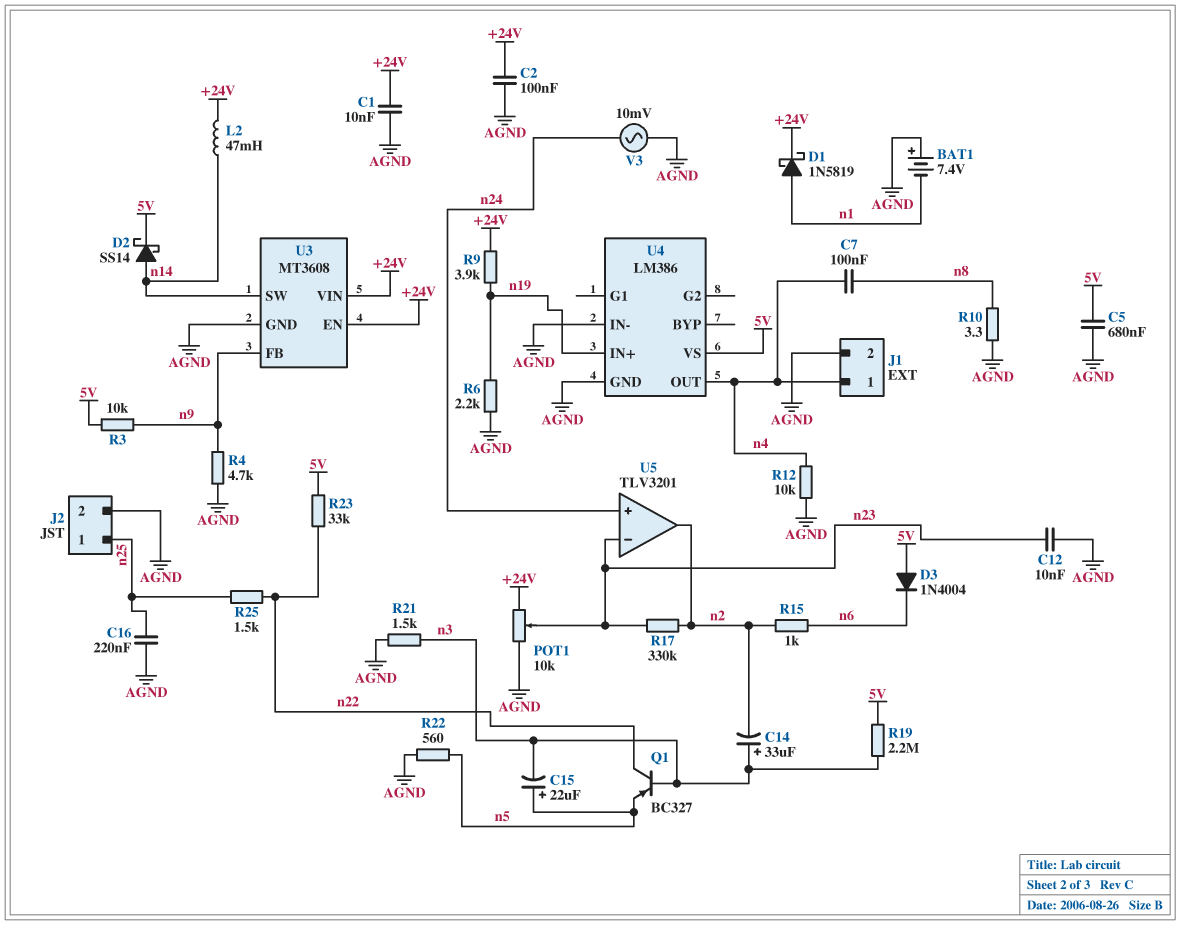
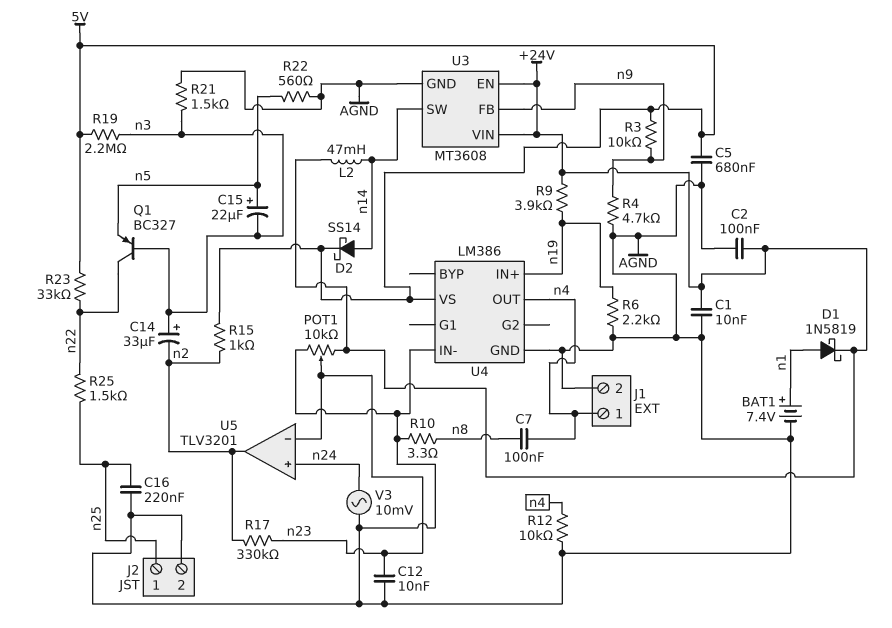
BAT1: 7.4V (plus AGND, minus n1) -> 7.4V (plus n1, minus AGND)
D3: diode 1N4004 (A 5V, K n6) -> none
R15: 1k (n2, n6) -> 1k (5V, n2)

